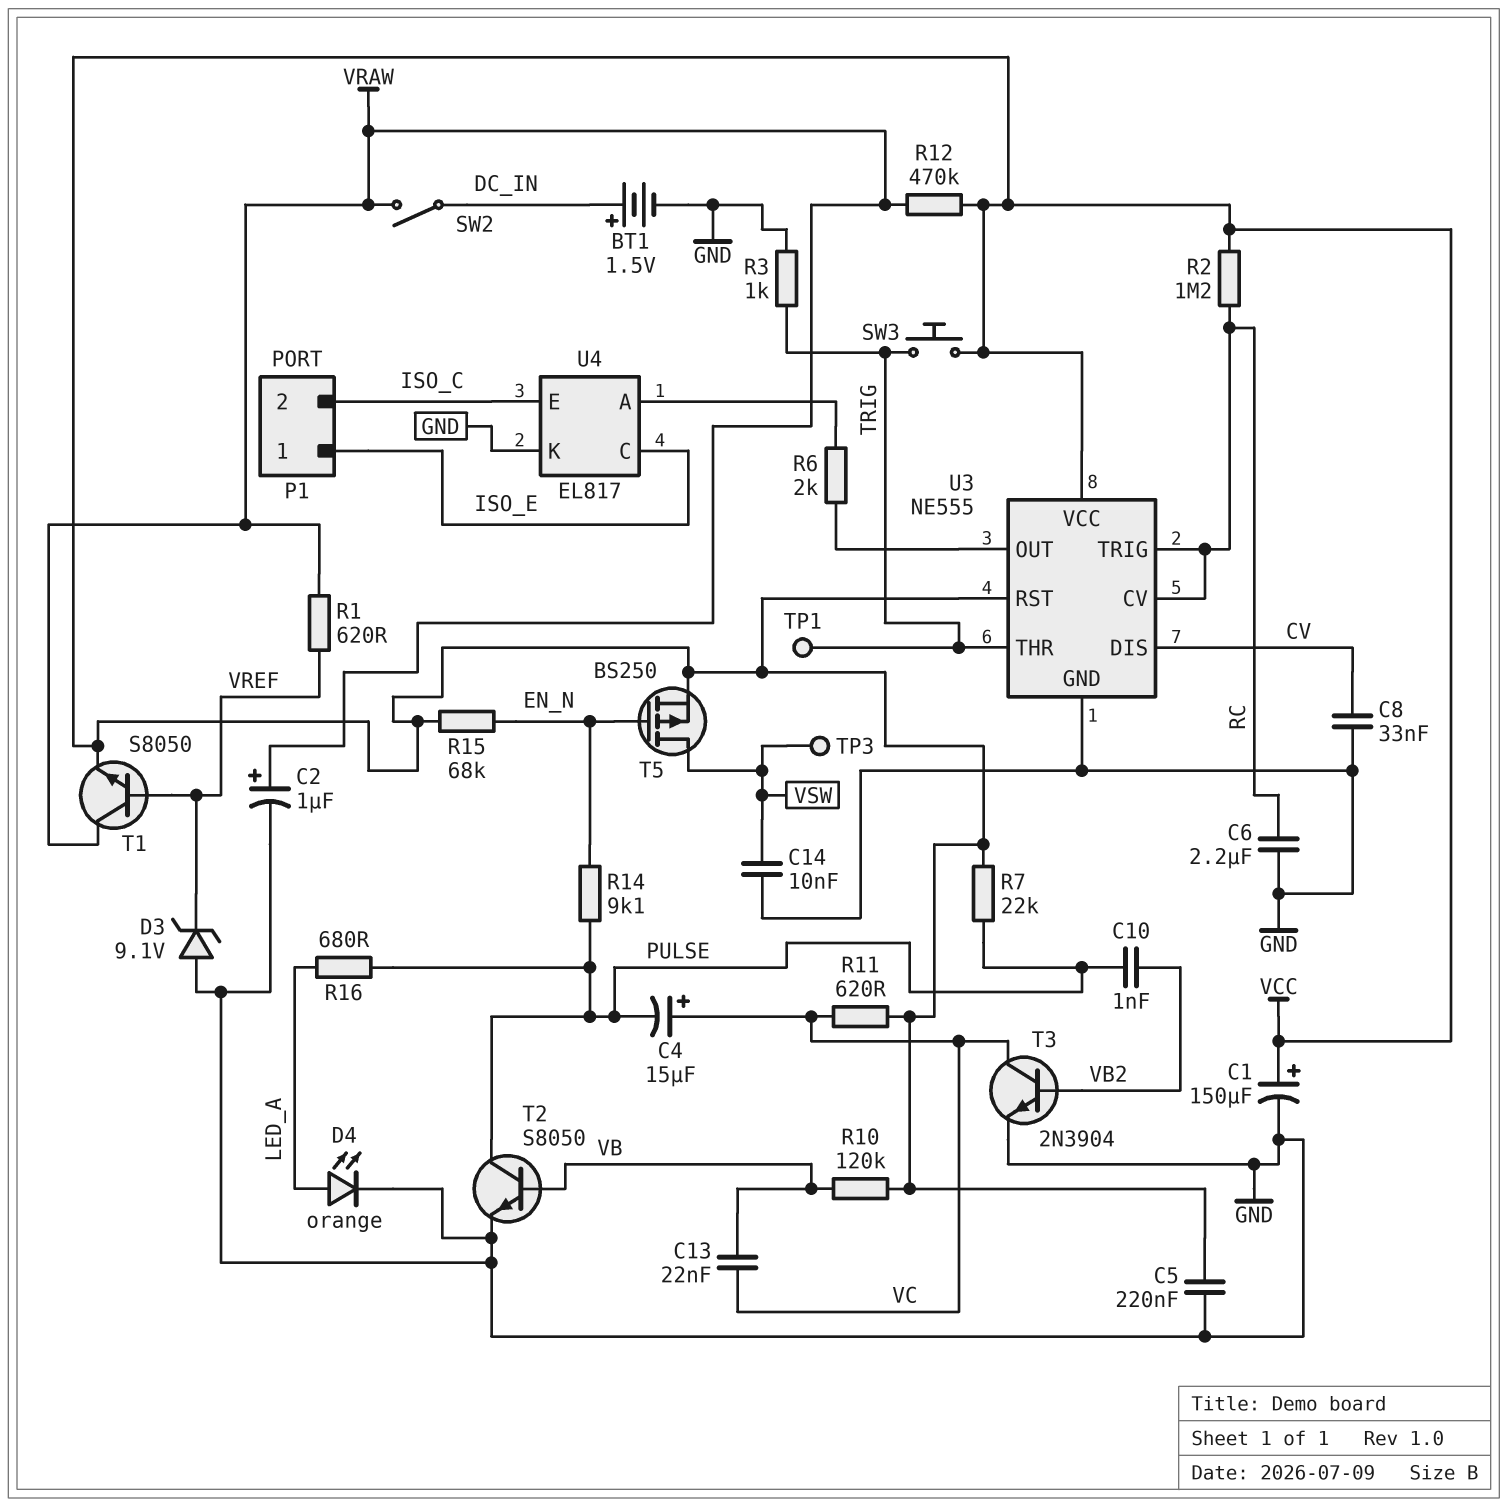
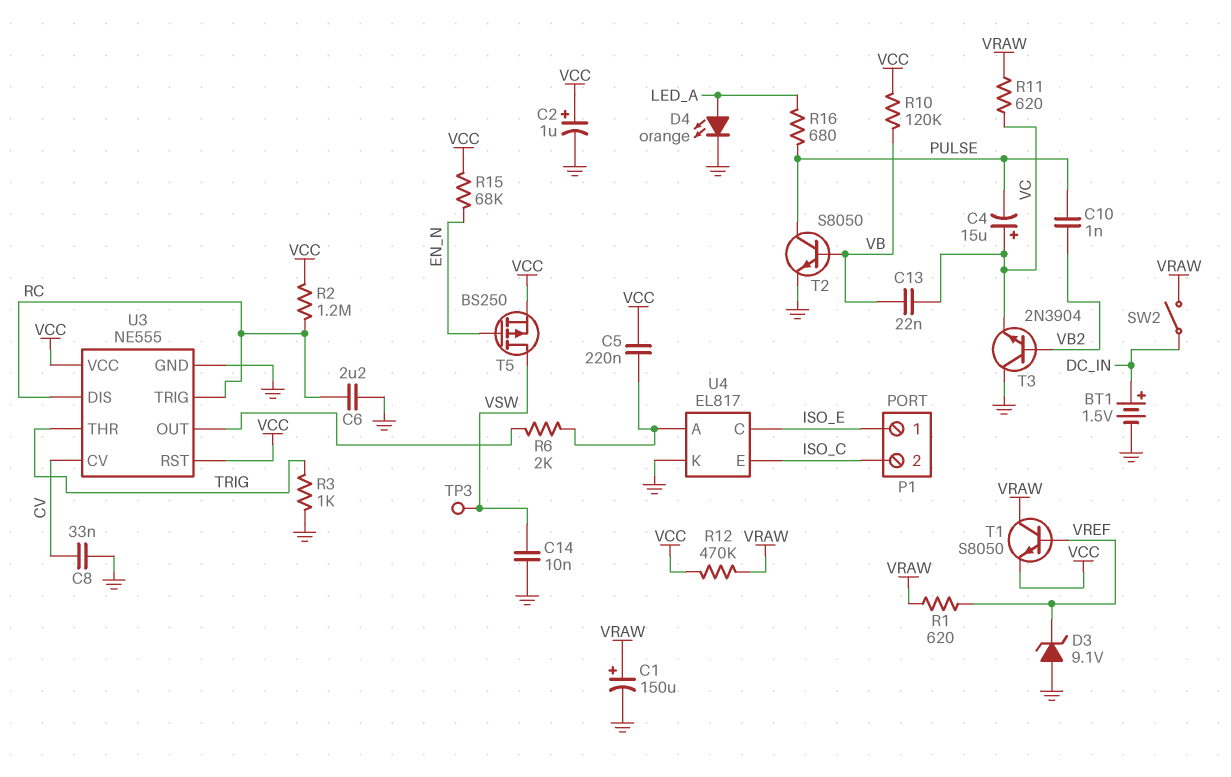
C1: 150uF (plus VCC, minus GND) -> 150uF (plus VRAW, minus GND)
C2: 1uF (plus VRAW, minus GND) -> 1uF (plus VCC, minus GND)
C5: 220nF (GND, VCC) -> 220nF (U4/A, VCC)
R7: 22k (PULSE, VCC) -> none
R11: 620 (VC, VCC) -> 620 (VC, VRAW)
R14: 9.1k (EN_N, PULSE) -> none
SW3: button (TRIG, VCC) -> none
T3: NPN 2N3904 (B VB2, C VC, E GND) -> NPN 2N3904 (B VB2, C GND, E VC)
TP1: test point (TRIG) -> none
U3 pin CV: RC -> CV
U3 pin DIS: CV -> RC

